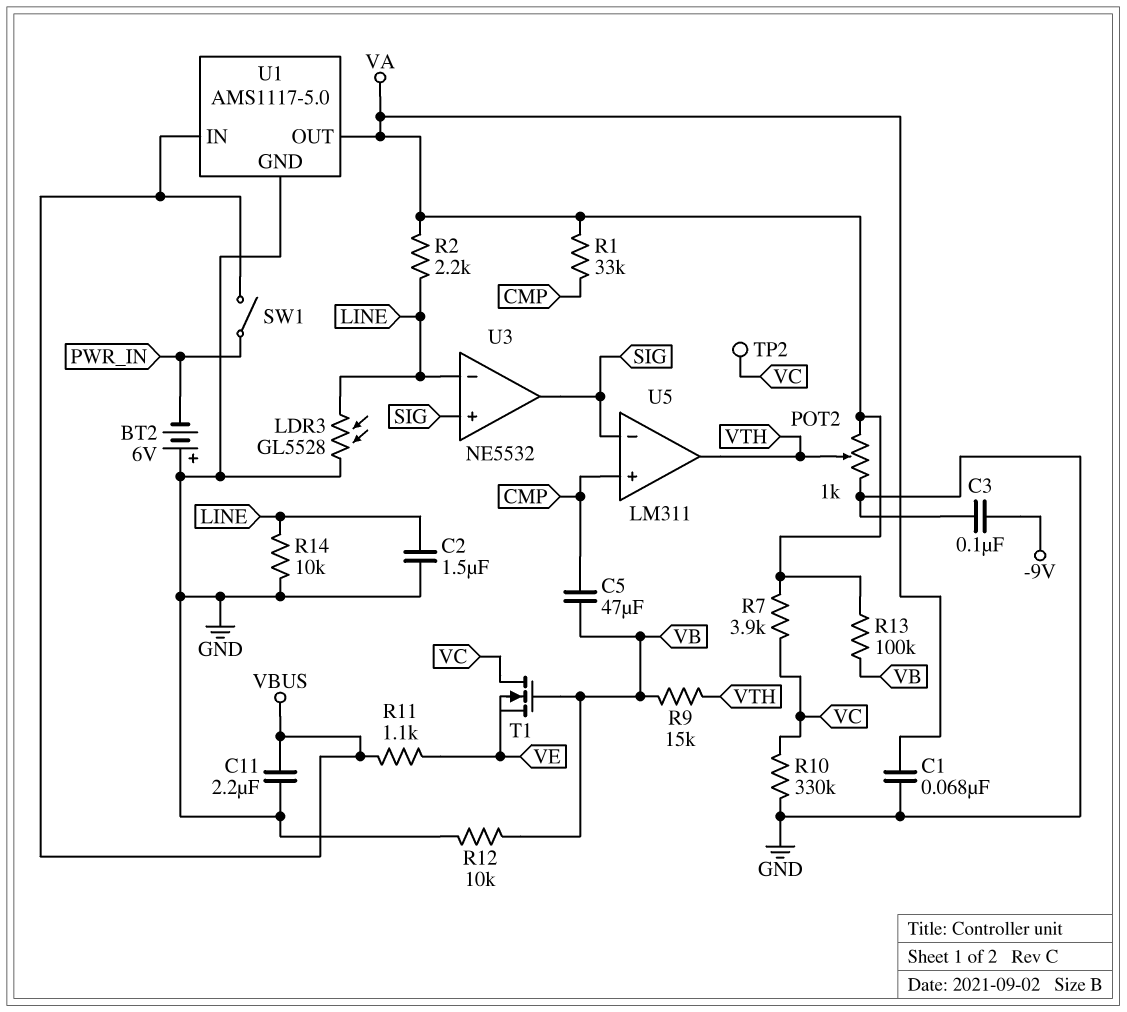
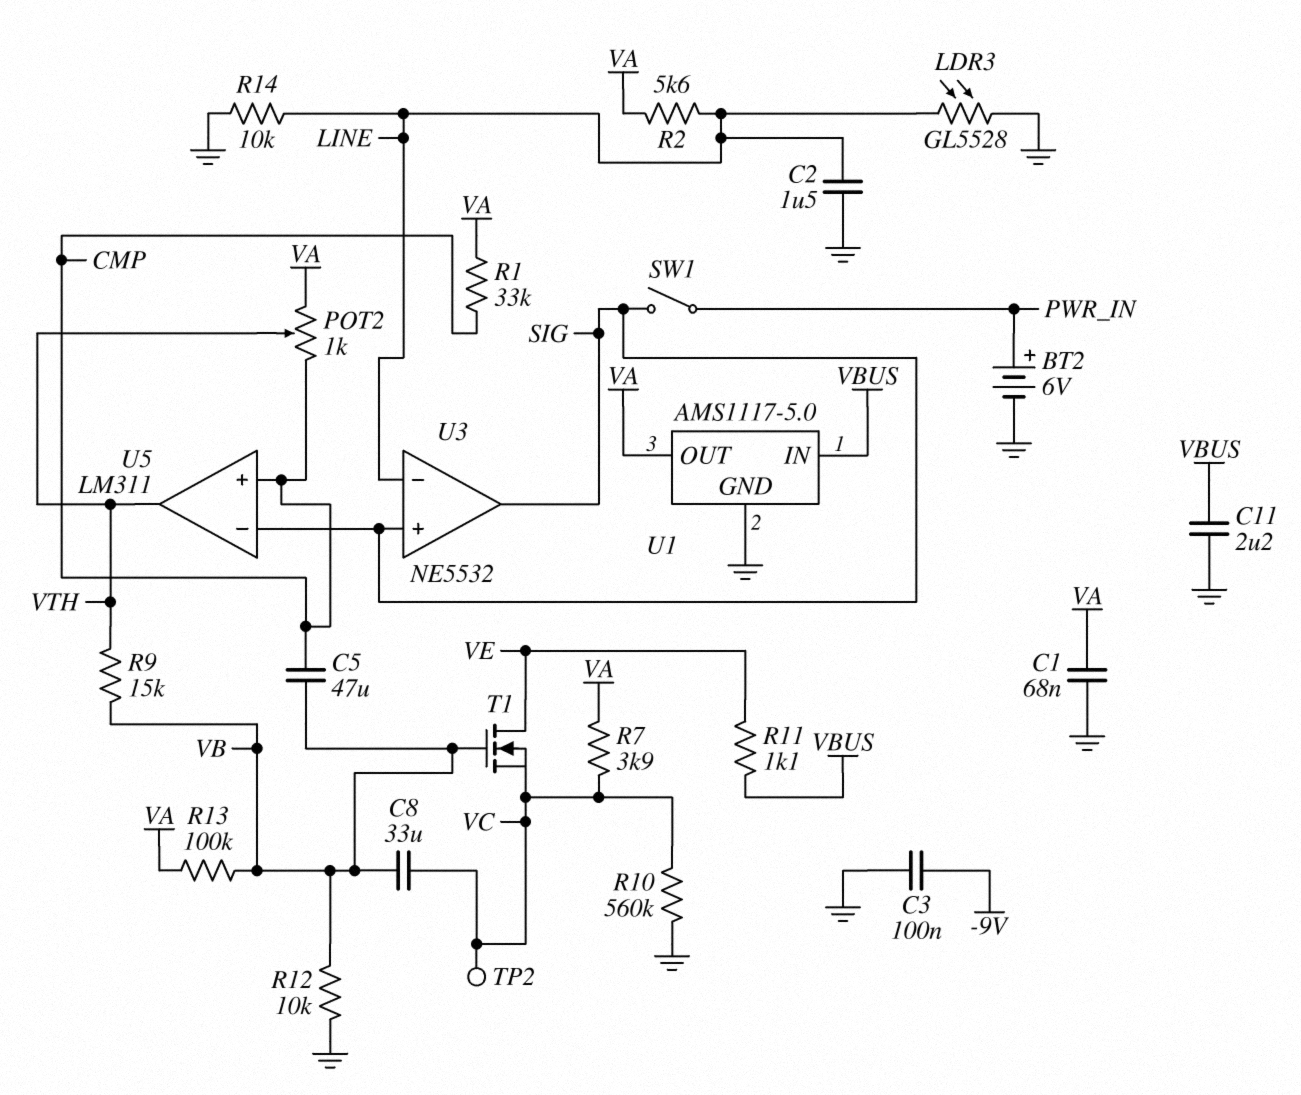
BT2: 6V (plus GND, minus PWR_IN) -> 6V (plus PWR_IN, minus GND)
C8: none -> 33uF (VB, VC)
POT2: 1k (GND, VA, wiper VTH) -> 1k (CMP, VA, wiper VTH)
R2: 2.2k (LINE, VA) -> 5.6k (LINE, VA)
R10: 330k (GND, VC) -> 560k (GND, VC)
SW1: switch (PWR_IN, VBUS) -> switch (PWR_IN, SIG)
T1: NMOS (G VB, D VC, S VE) -> NMOS (G VB, D VE, S VC)

